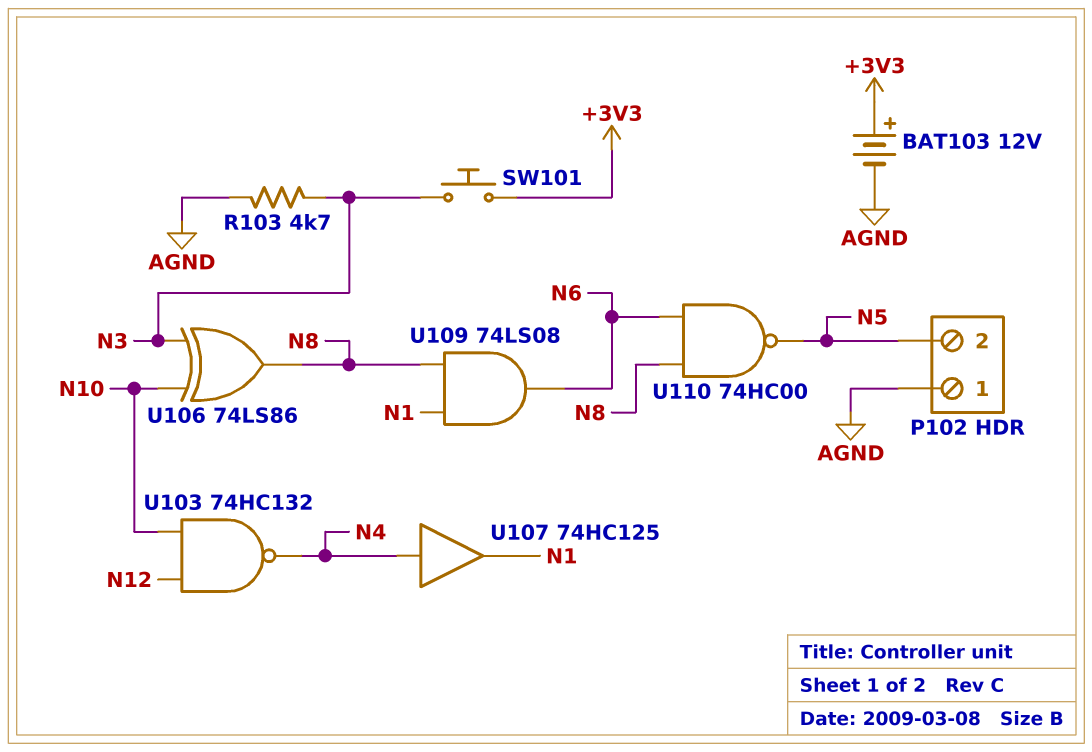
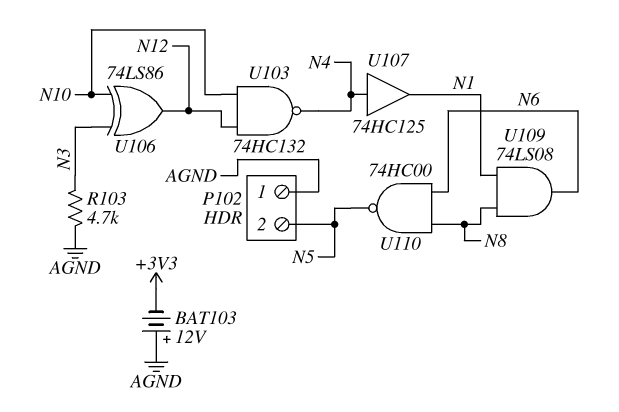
BAT103: 12V (plus +3V3, minus AGND) -> 12V (plus AGND, minus +3V3)
SW101: button (+3V3, N3) -> none
U106: XOR 74LS86 (in N3, in N10, out N8) -> XOR 74LS86 (in N3, in N10, out N12)

